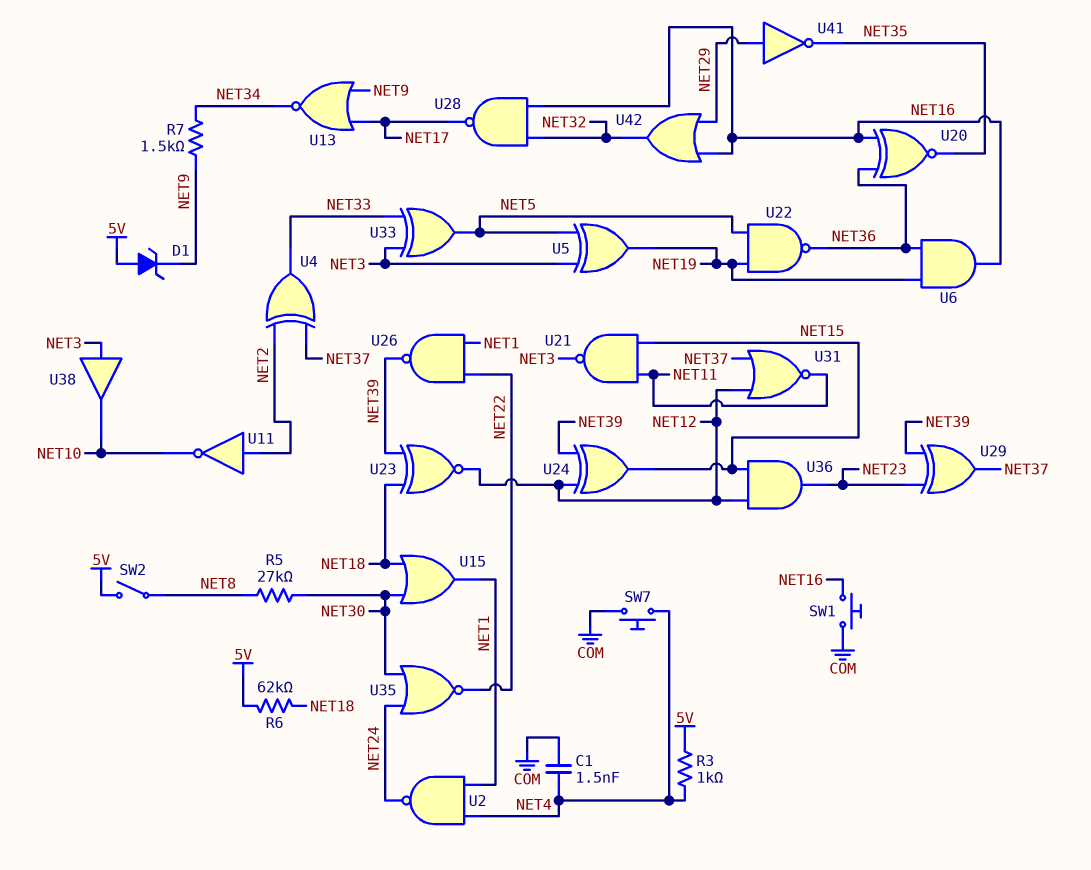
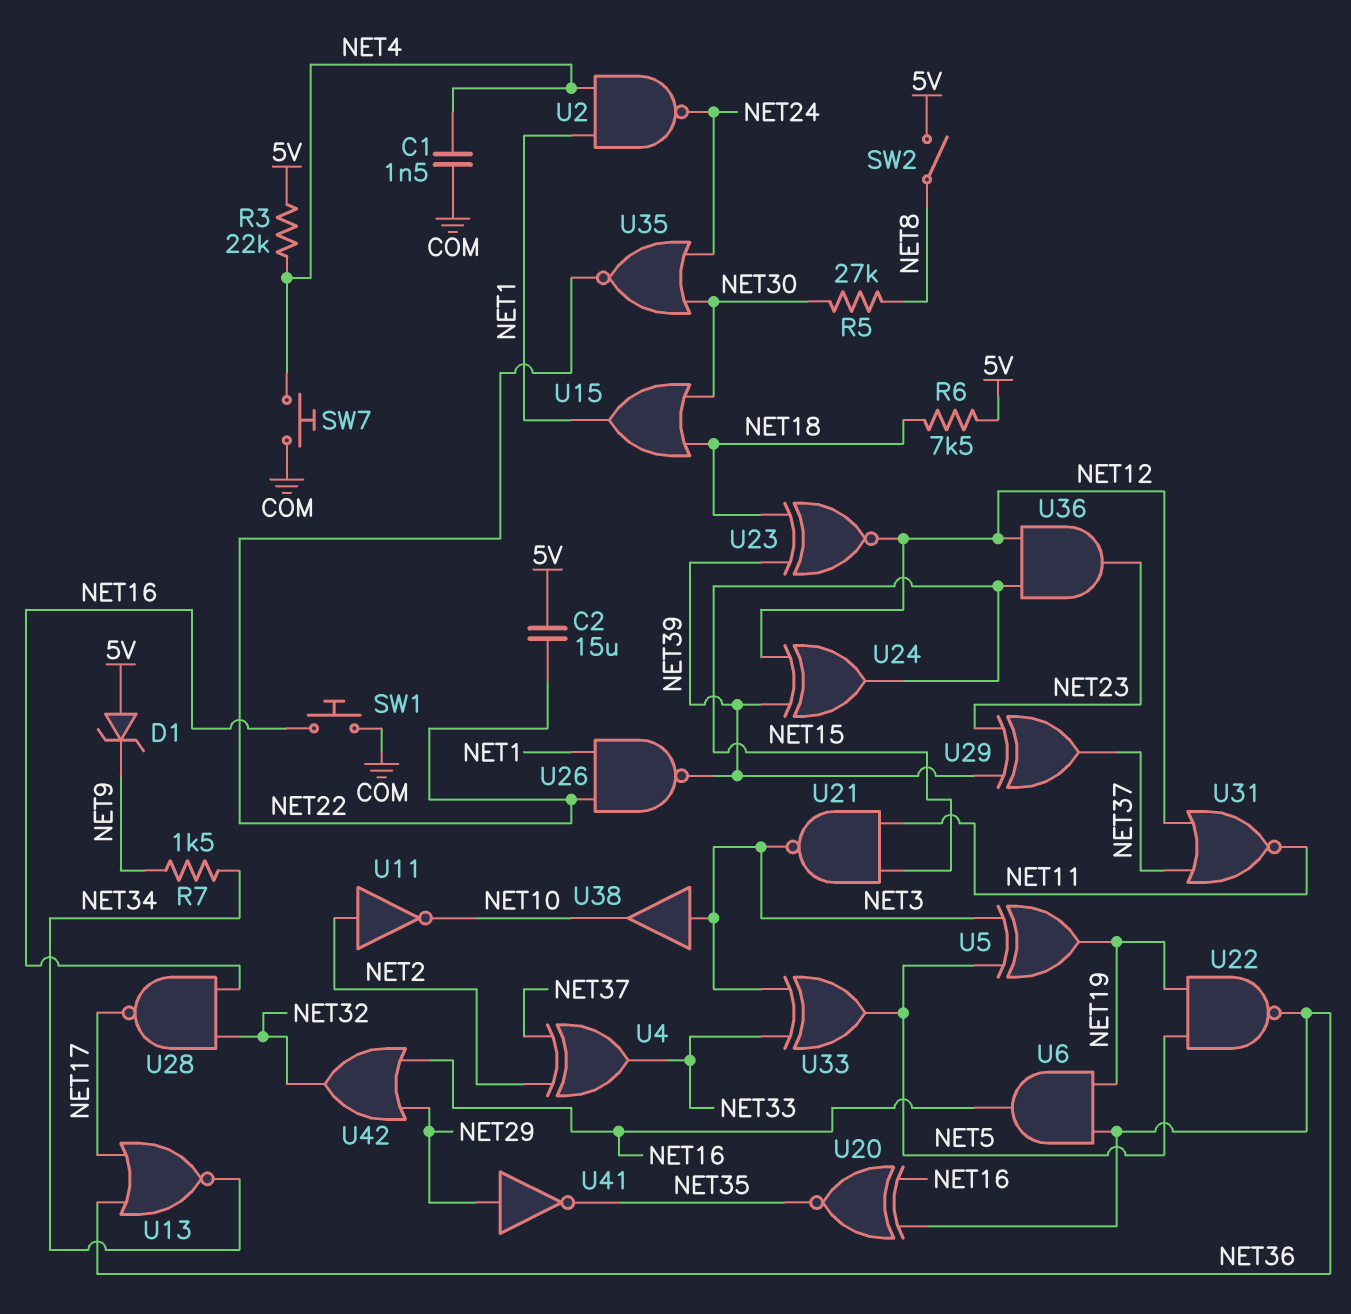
C2: none -> 15uF (5V, NET22)
R3: 1k (5V, NET4) -> 22k (5V, NET4)
R6: 62k (5V, NET18) -> 7.5k (5V, NET18)
U13: NOR (in NET9, in NET17, out NET34) -> NOR (in NET17, in NET36, out NET34)

